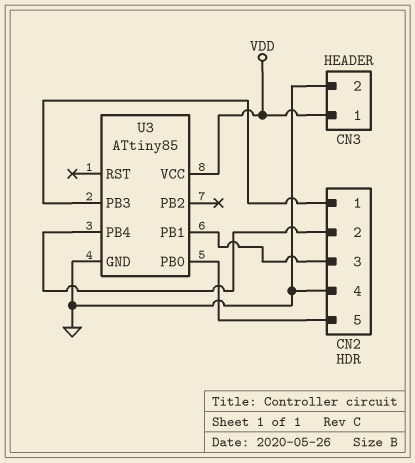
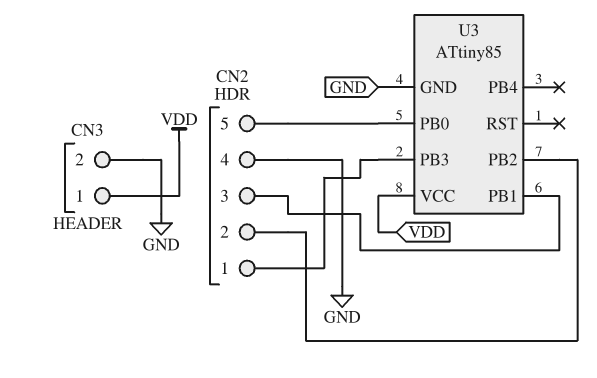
U3 pin PB2: none -> CN2/2
U3 pin PB4: CN2/2 -> none

